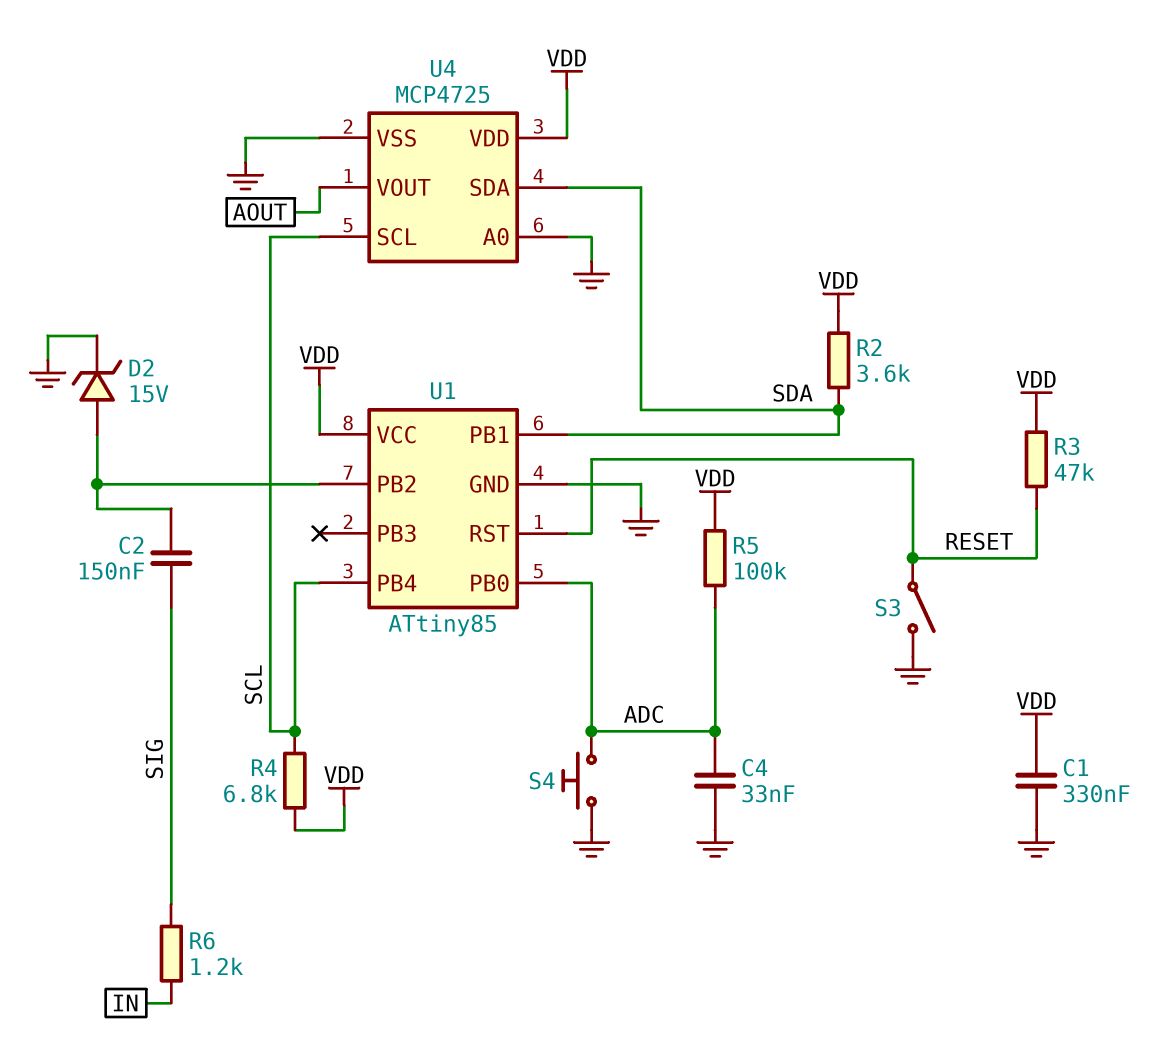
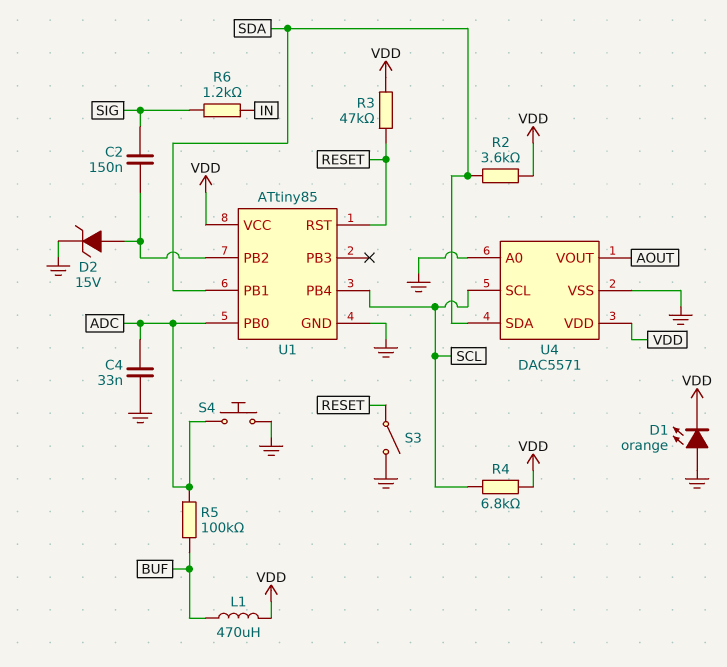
C1: 330nF (GND, VDD) -> none
D1: none -> LED orange (A GND, K VDD)
L1: none -> 470uH (BUF, VDD)
R5: 100k (ADC, VDD) -> 100k (ADC, BUF)
U4: MCP4725 -> DAC5571

